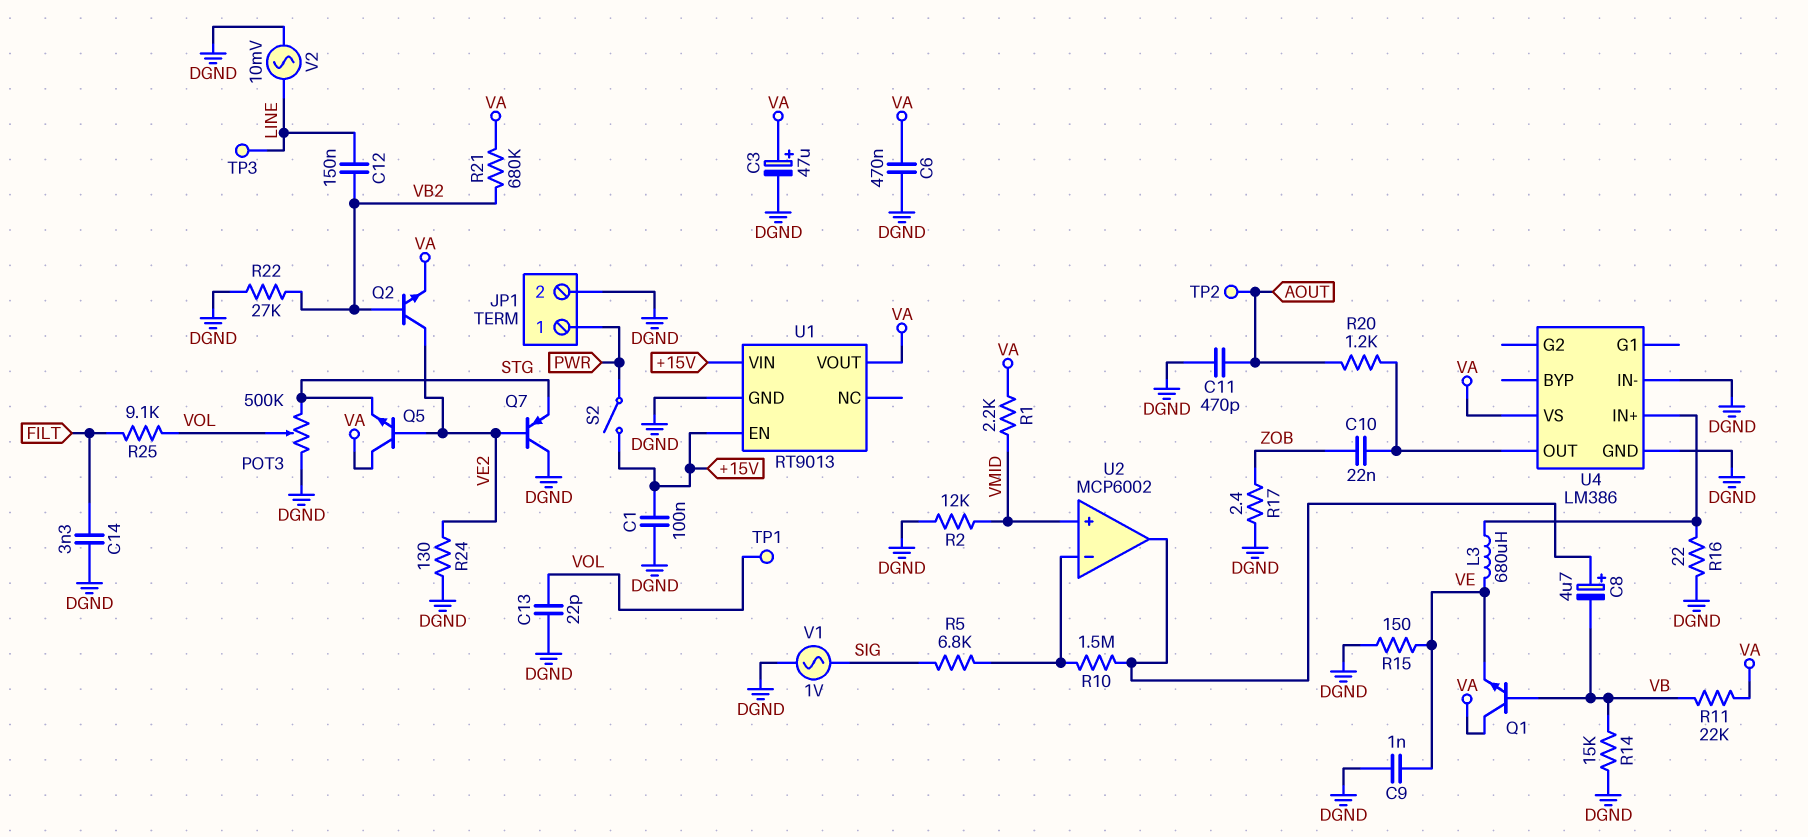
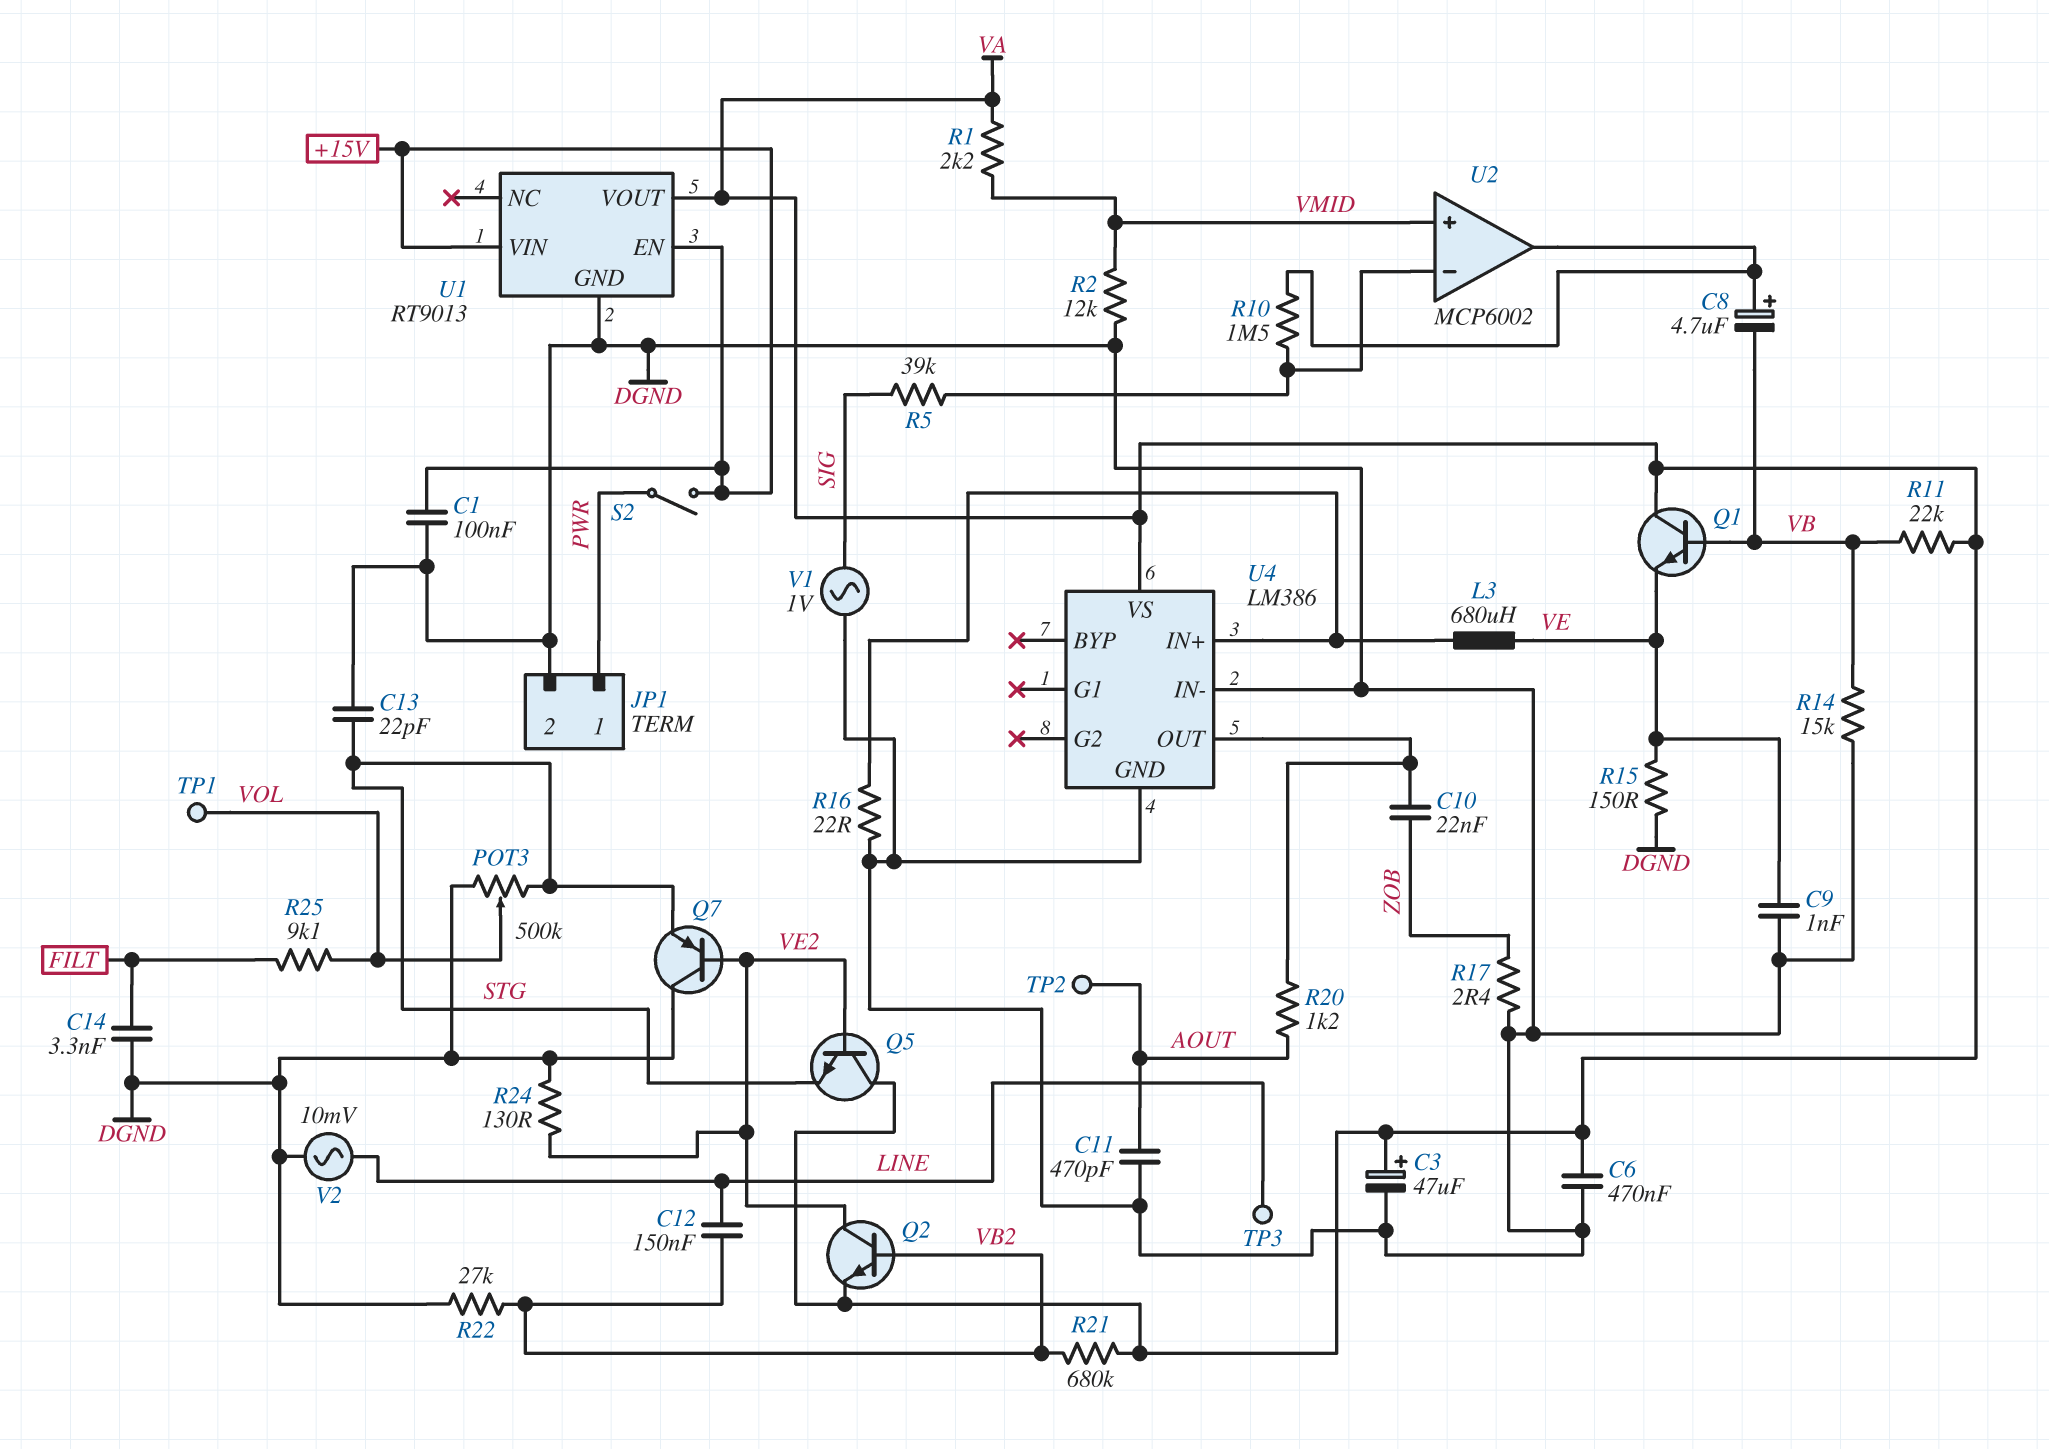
C13: 22pF (DGND, VOL) -> 22pF (DGND, STG)
R5: 6.8k (SIG, U2/in-) -> 39k (SIG, U2/in-)

